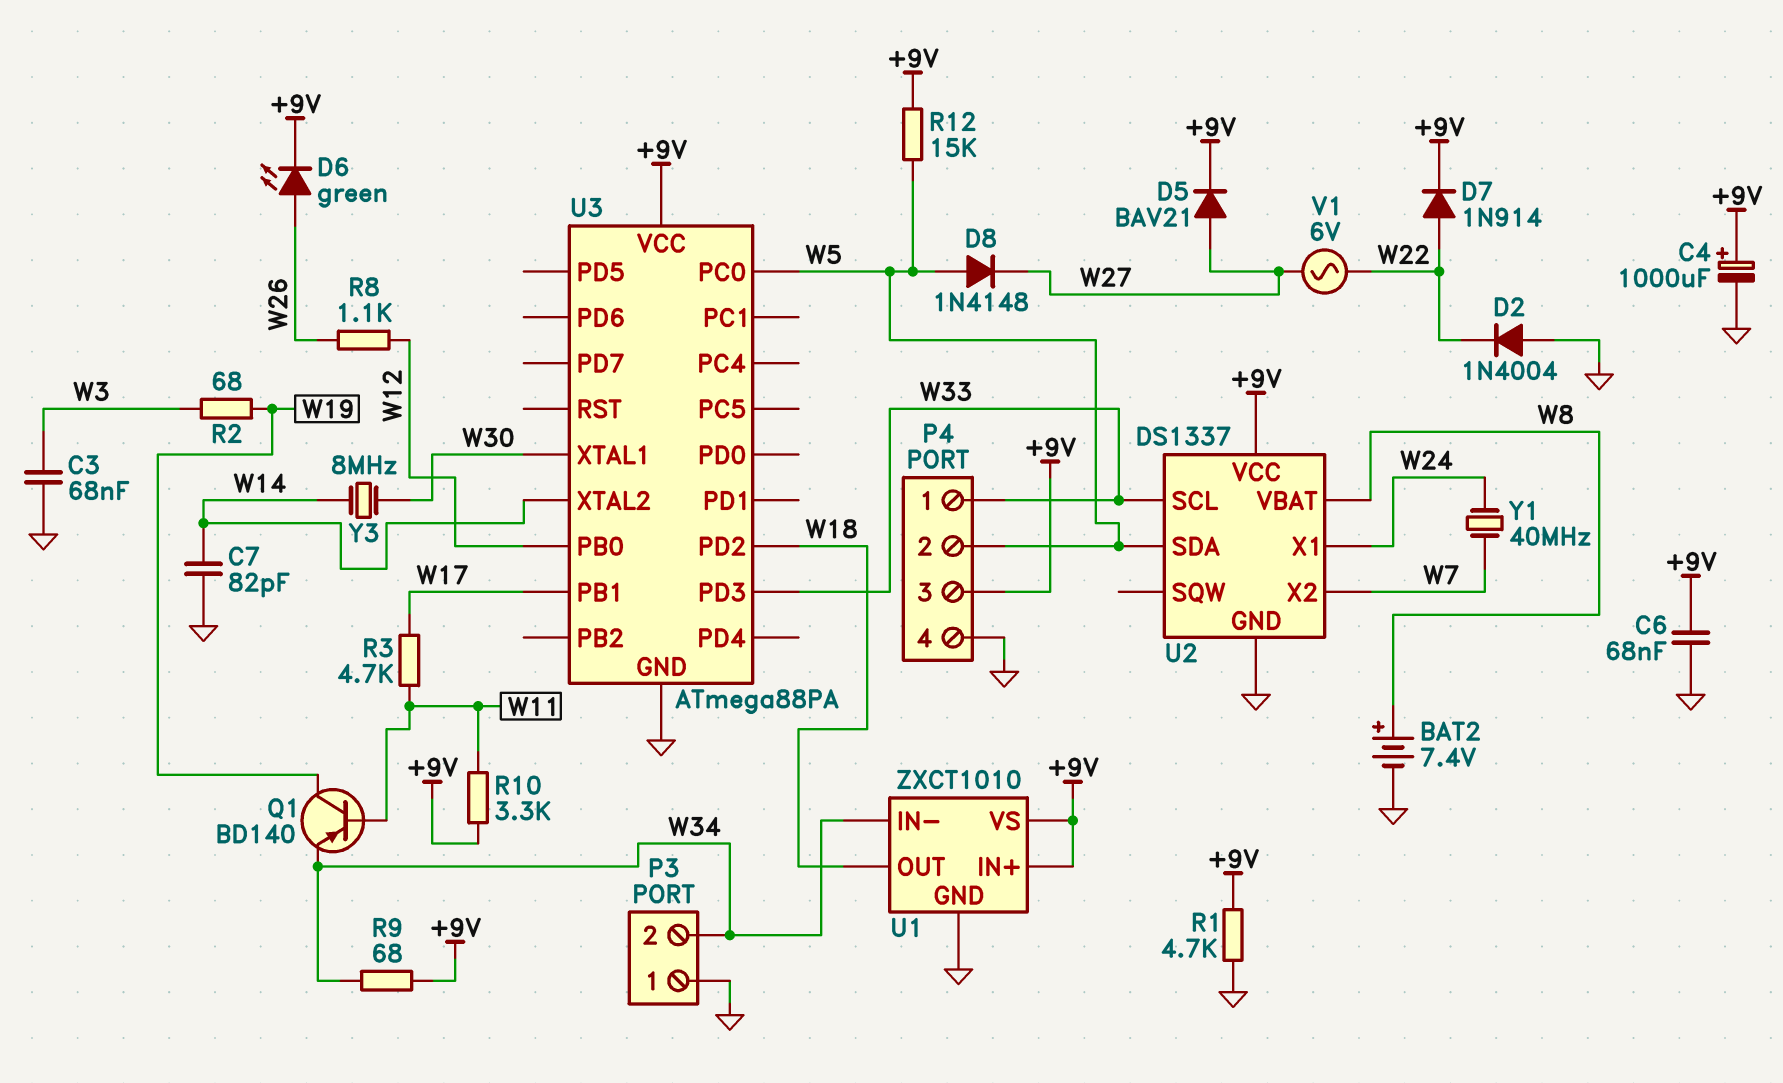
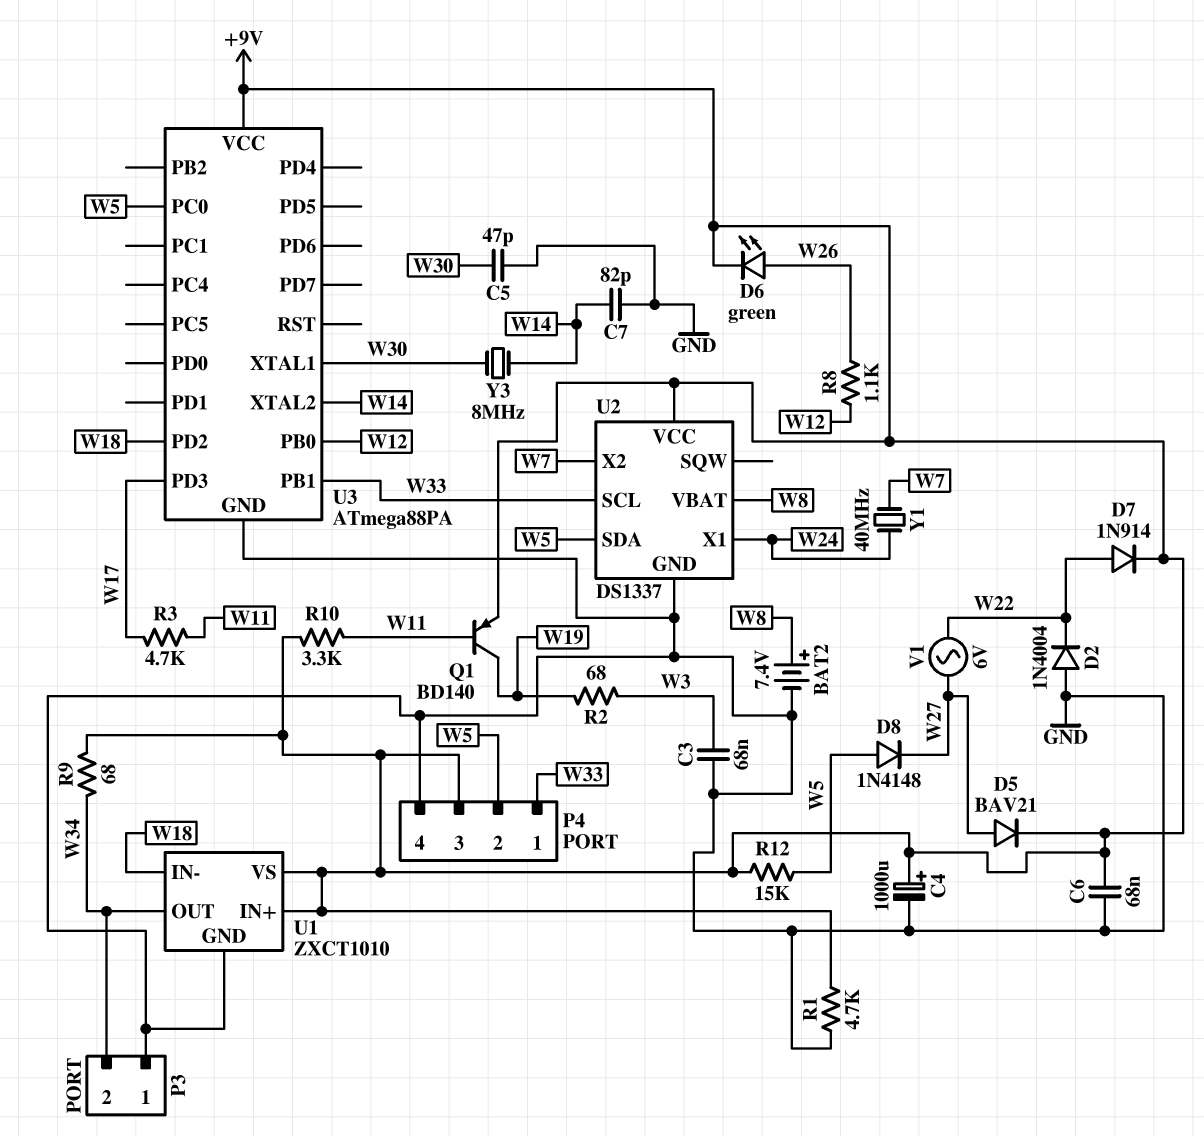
C5: none -> 47pF (GND, W30)
Q1: PNP BD140 (B W11, C W19, E W34) -> PNP BD140 (B W11, C W19, E +9V)
U1 pin IN-: W34 -> W18
U1 pin OUT: W18 -> W34
U3 pin PB1: W17 -> W33
U3 pin PD3: W33 -> W17

